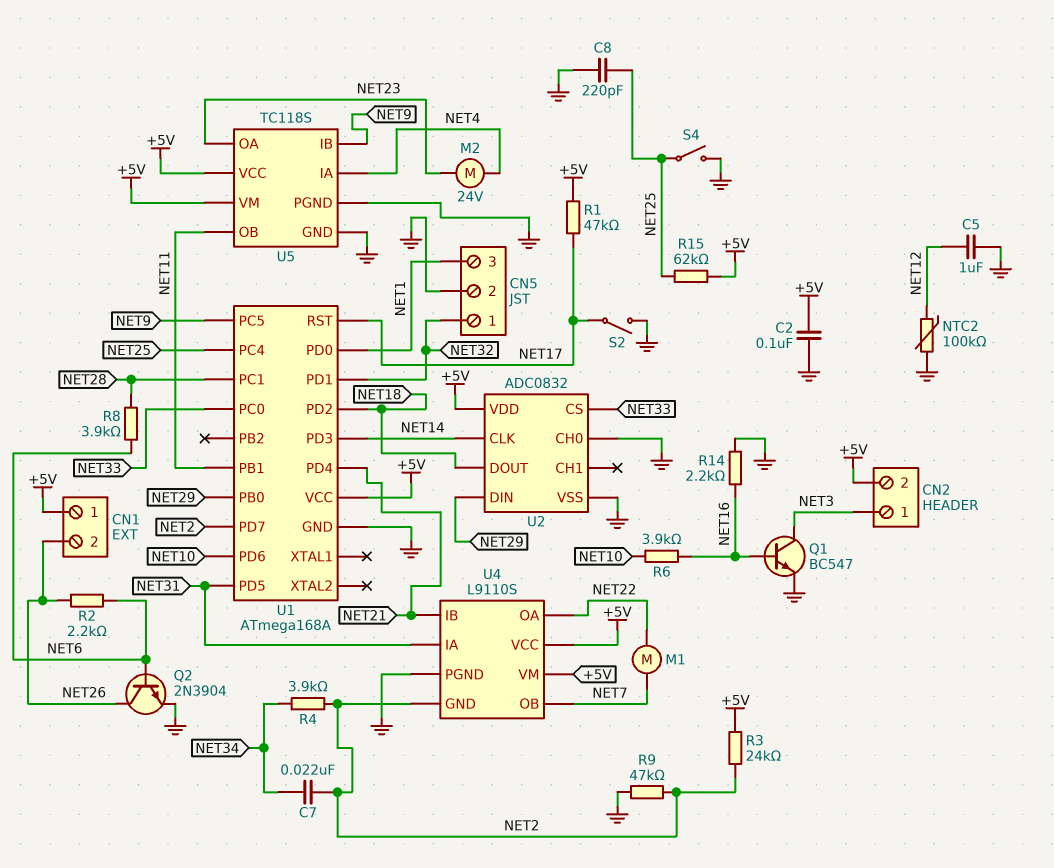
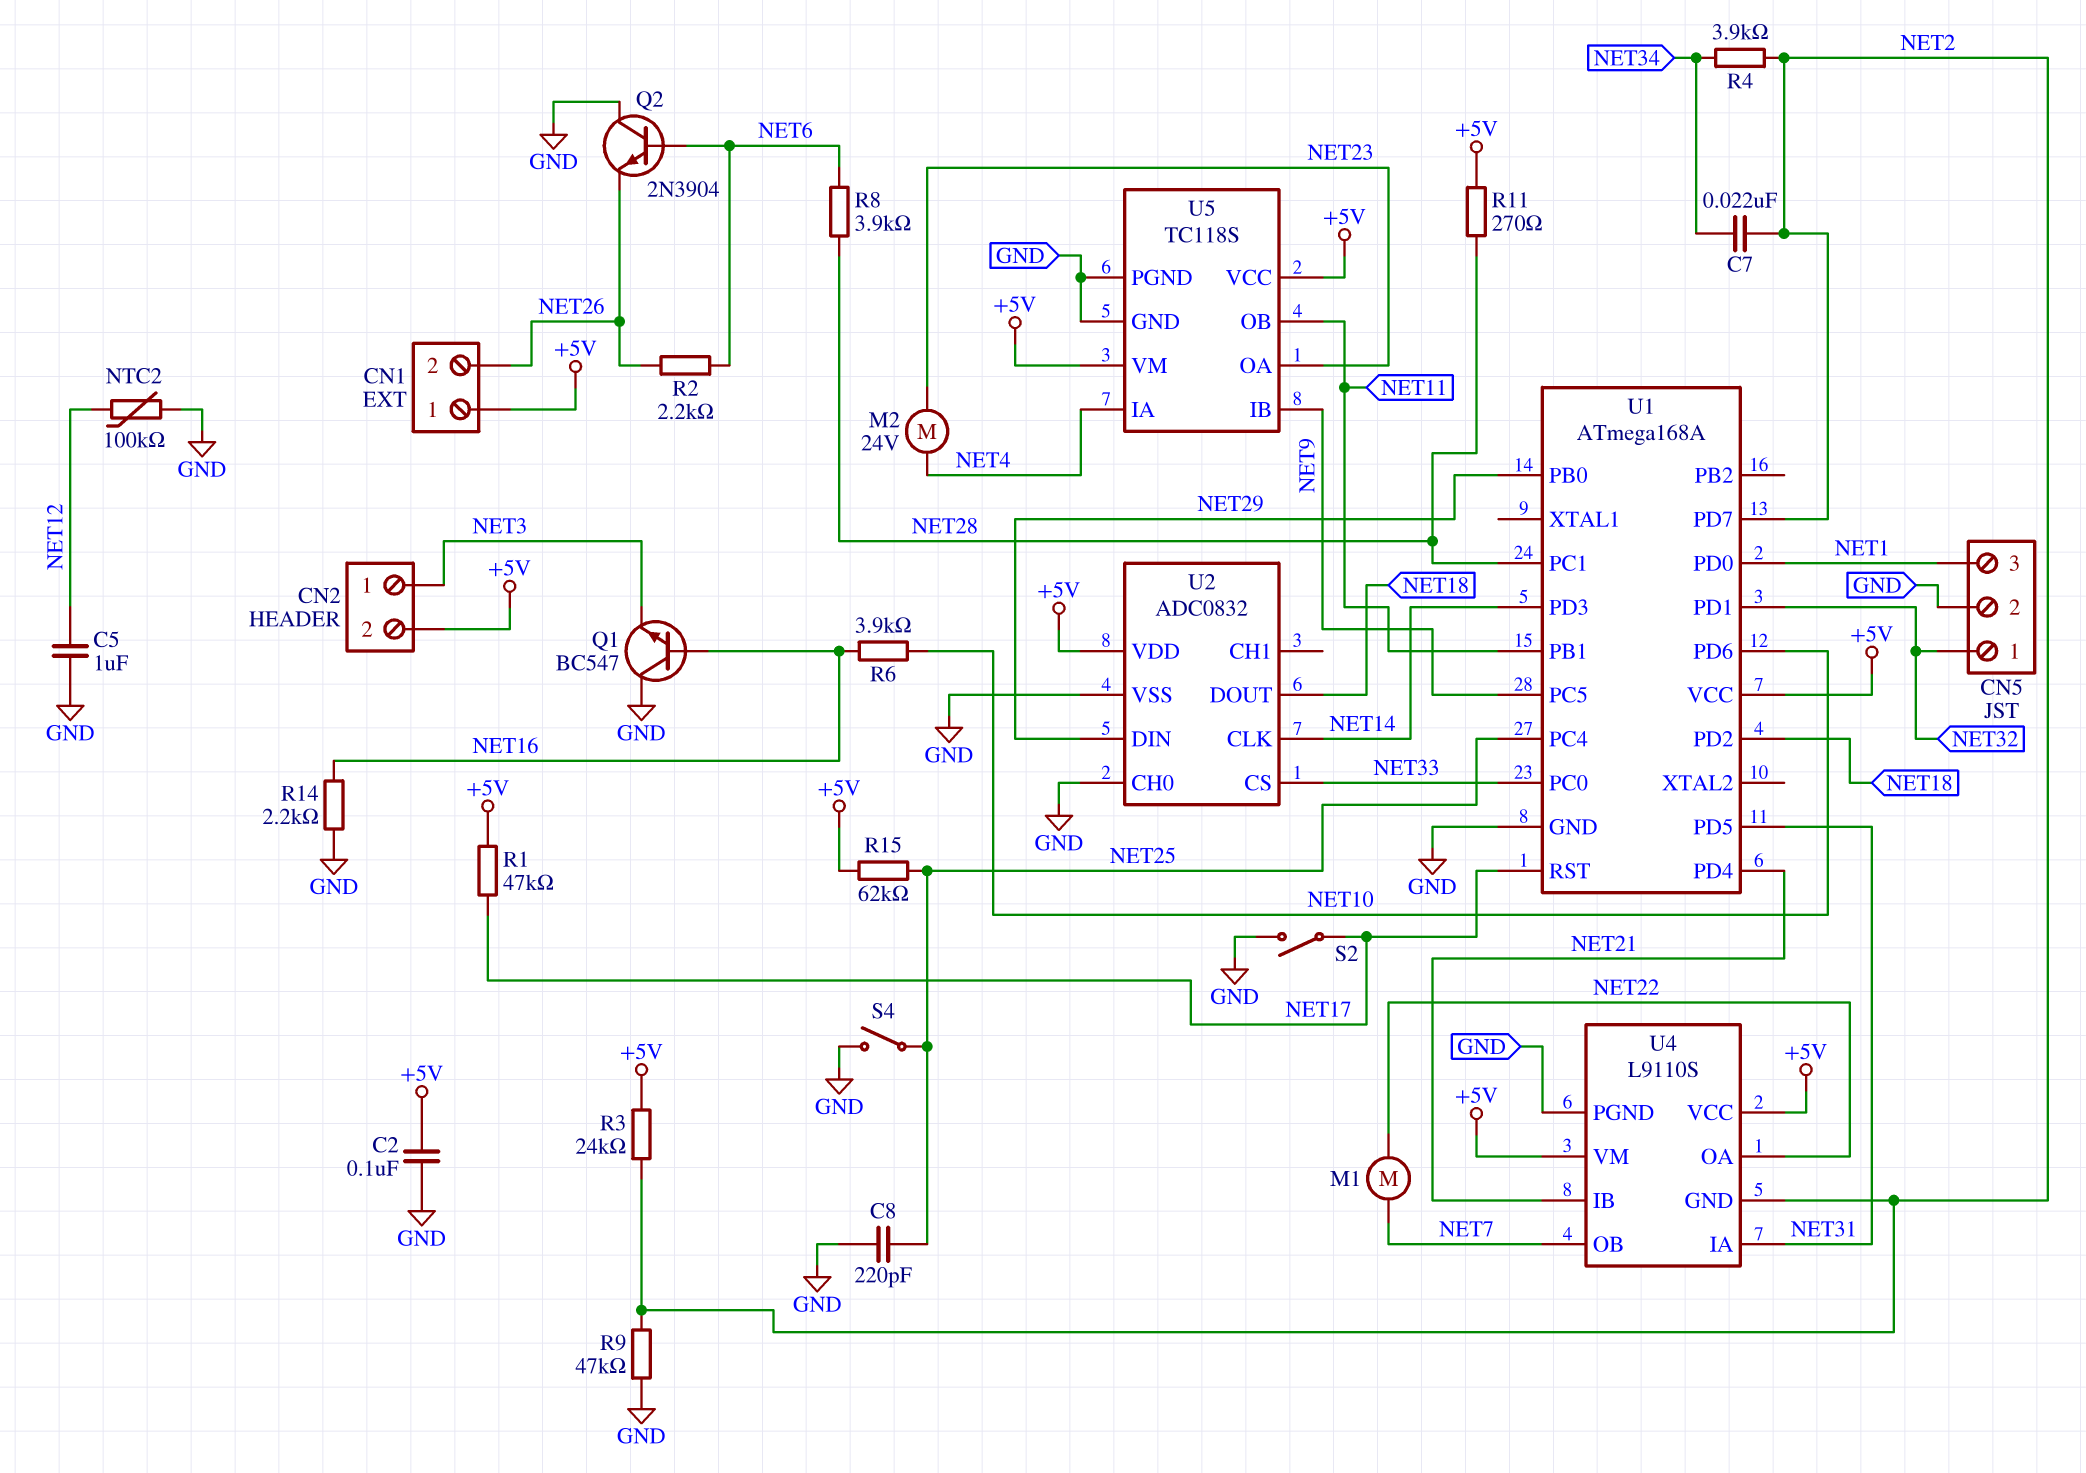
Q1: NPN BC547 (B NET16, C NET3, E GND) -> NPN BC547 (B NET16, C GND, E NET3)
Q2: NPN 2N3904 (B NET6, C NET26, E GND) -> NPN 2N3904 (B NET6, C GND, E NET26)
R11: none -> 270 (+5V, NET28)

